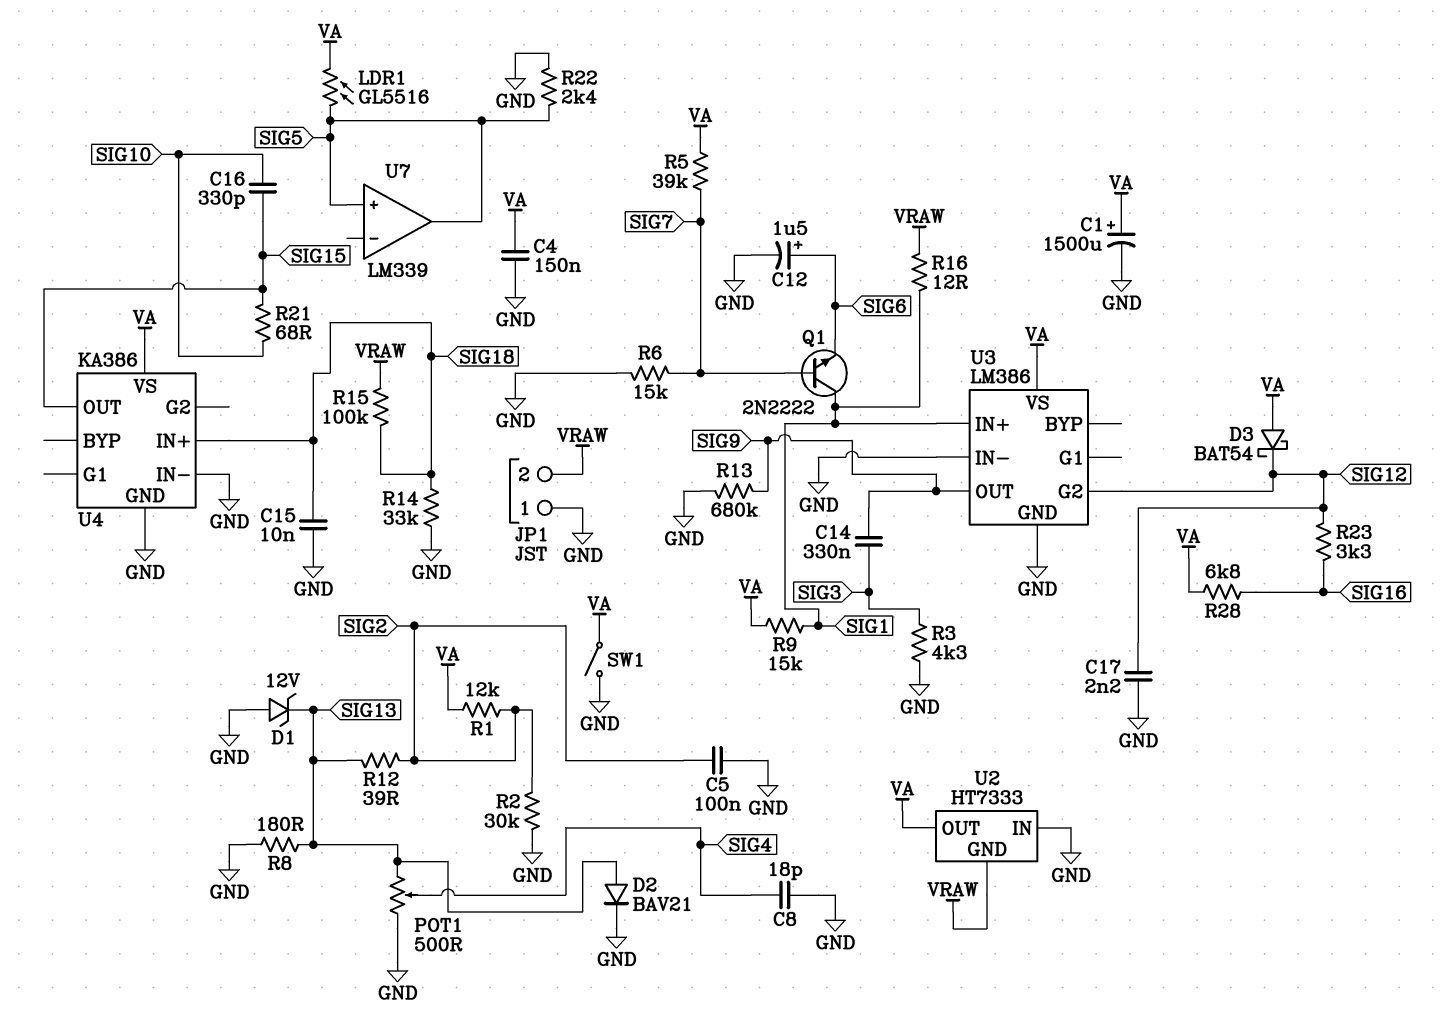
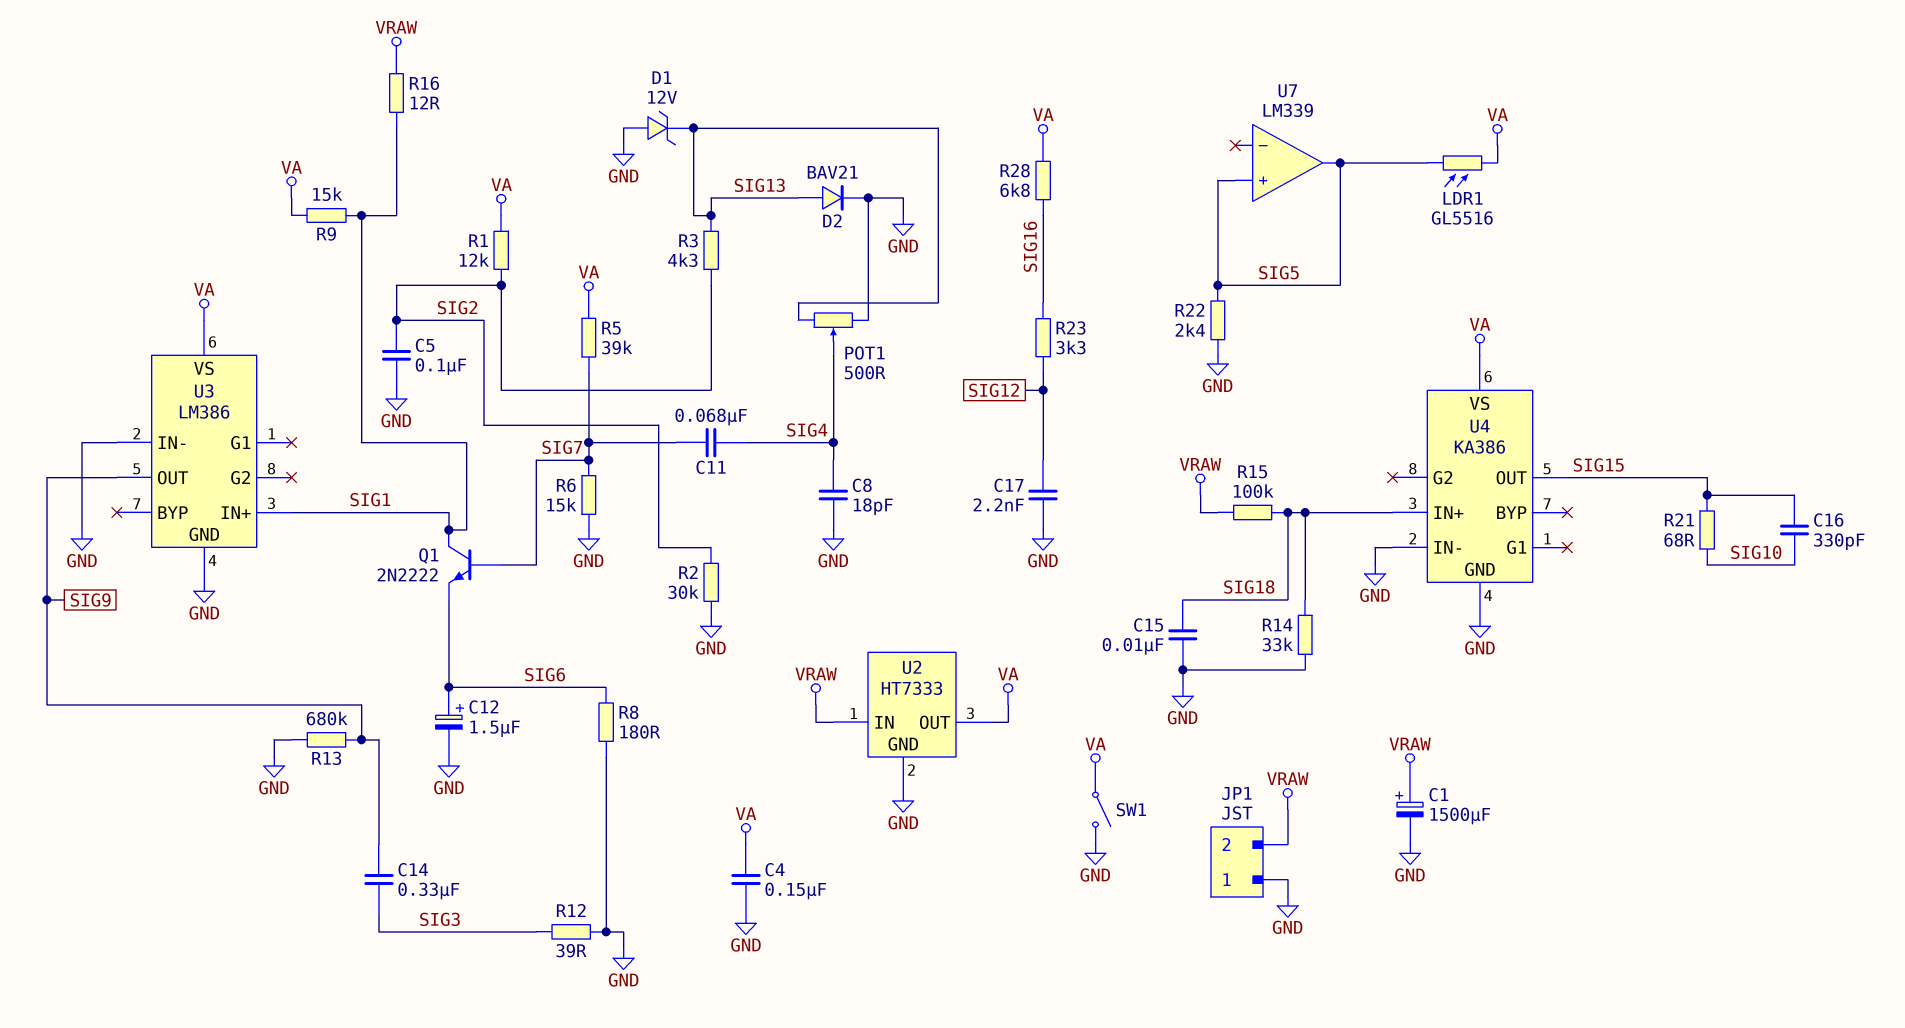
C1: 1500uF (plus VA, minus GND) -> 1500uF (plus VRAW, minus GND)
C11: none -> 68nF (SIG4, SIG7)
D3: schottky BAT54 (A VA, K SIG12) -> none
R3: 4.3k (GND, SIG3) -> 4.3k (SIG2, SIG13)
R8: 180 (GND, SIG13) -> 180 (GND, SIG6)
R12: 39 (SIG2, SIG13) -> 39 (GND, SIG3)
U2 pin GND: VRAW -> GND
U2 pin IN: GND -> VRAW
U3 pin G2: SIG12 -> none

